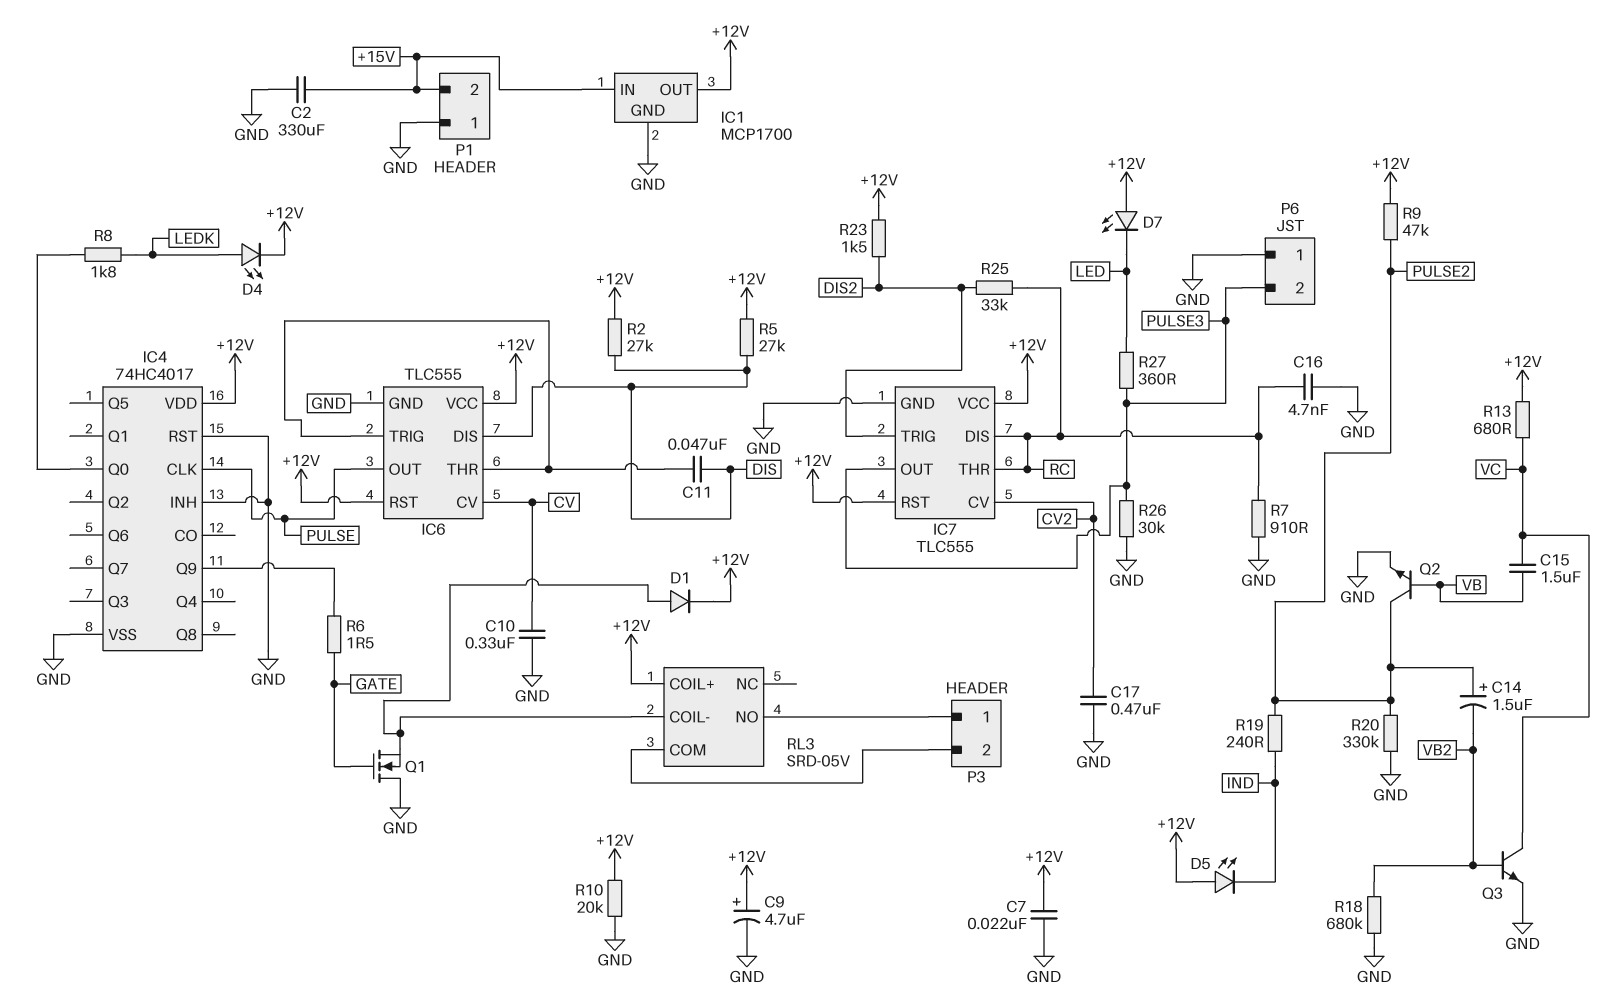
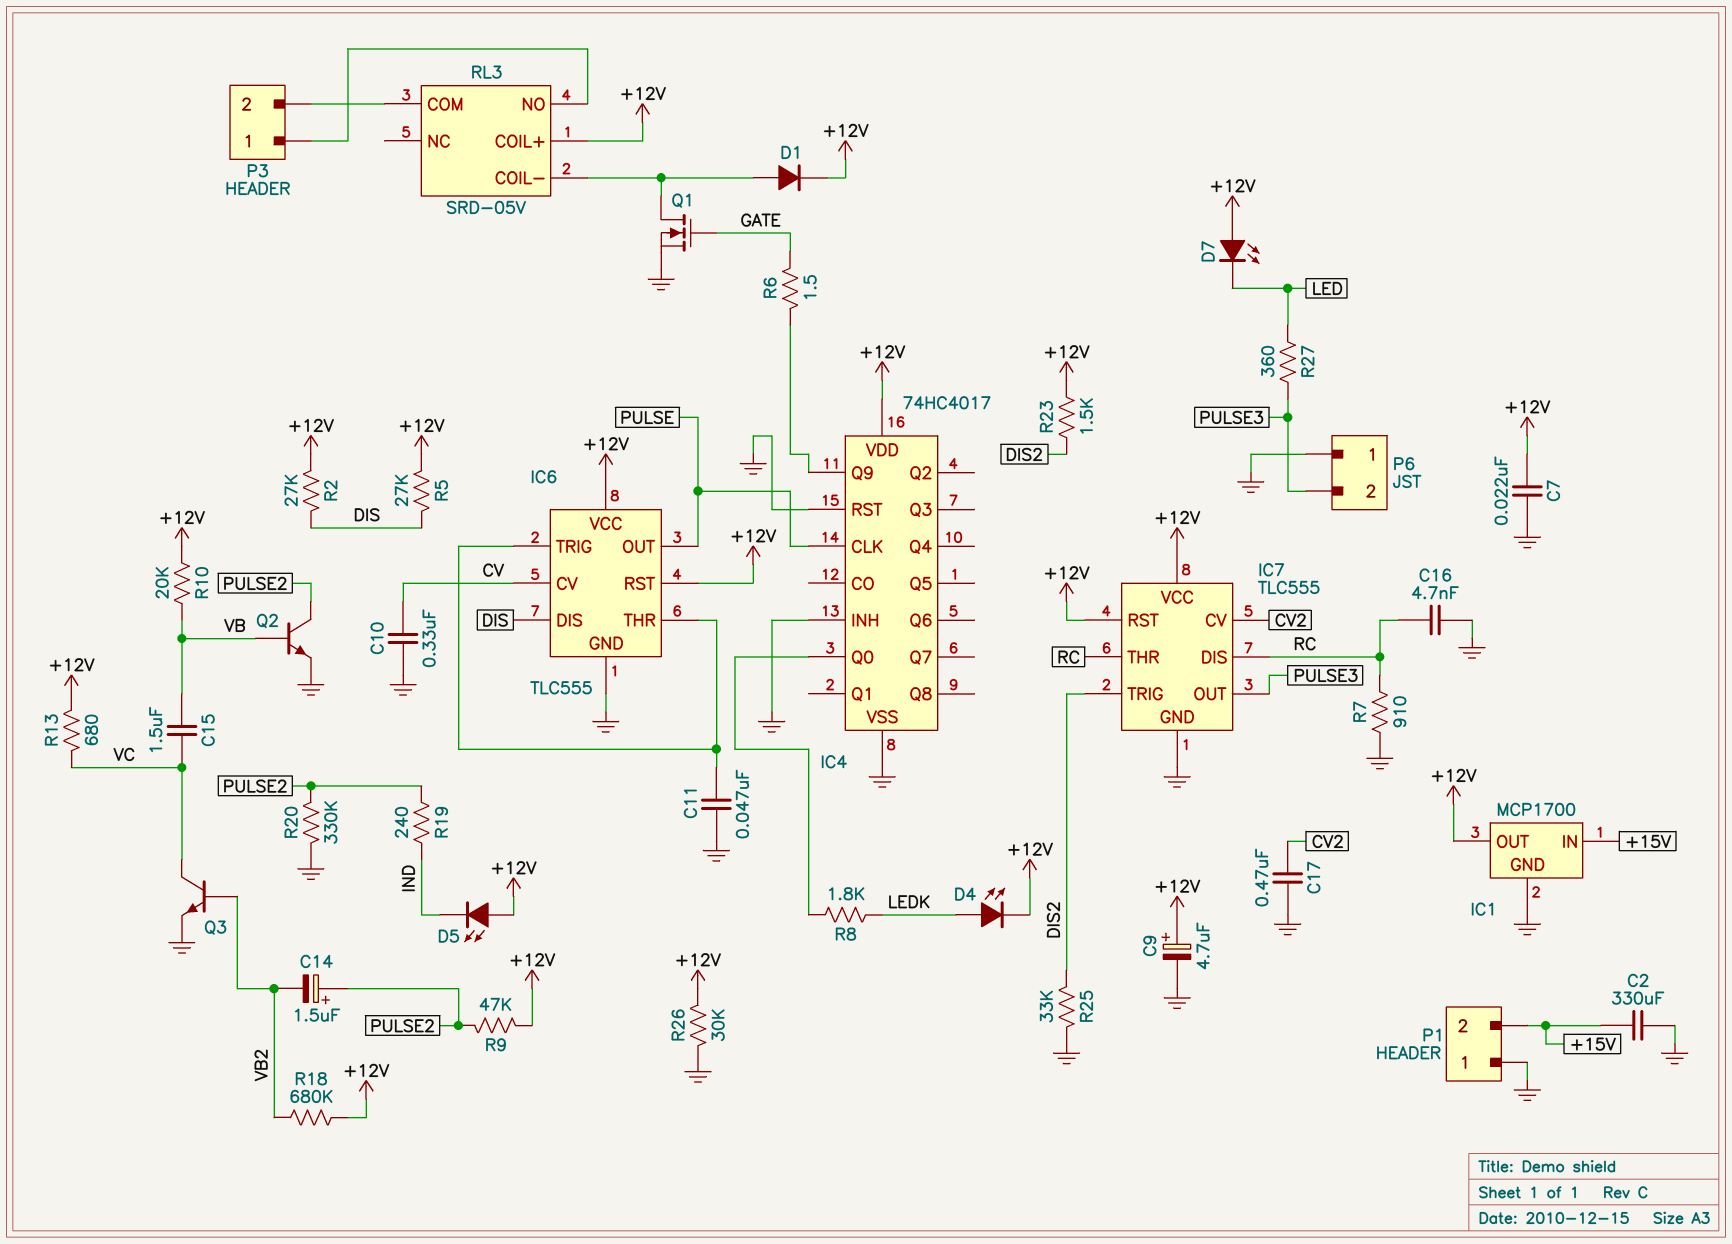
C11: 47nF (DIS, IC6/THR) -> 47nF (GND, IC6/THR)
Q1: NMOS (G GATE, D GND, S RL3/COIL-) -> NMOS (G GATE, D RL3/COIL-, S GND)
R10: 20k (+12V, GND) -> 20k (+12V, VB)
R18: 680k (GND, VB2) -> 680k (+12V, VB2)
R25: 33k (DIS2, RC) -> 33k (DIS2, GND)
R26: 30k (GND, PULSE3) -> 30k (+12V, GND)

